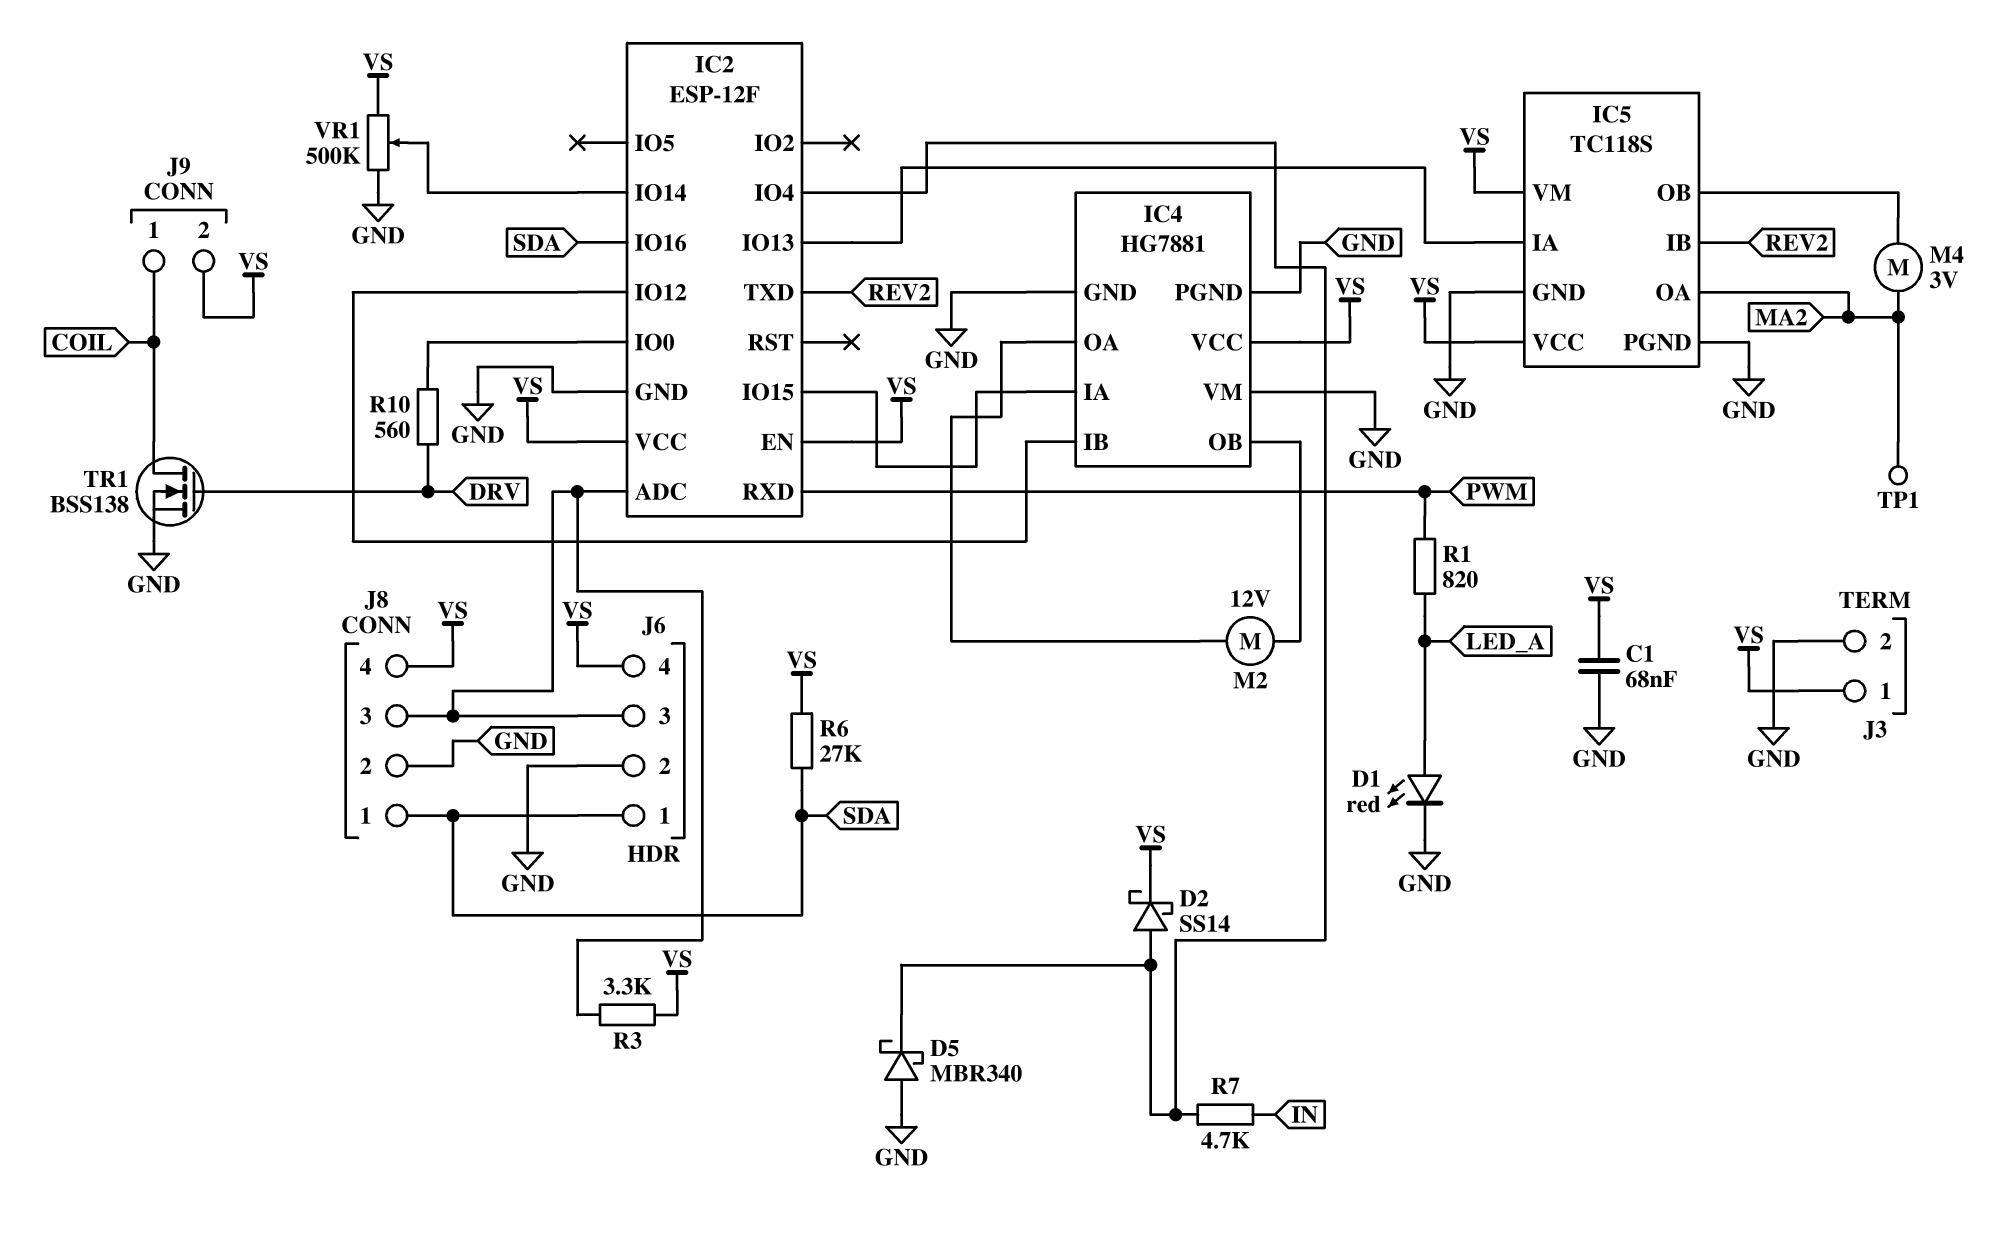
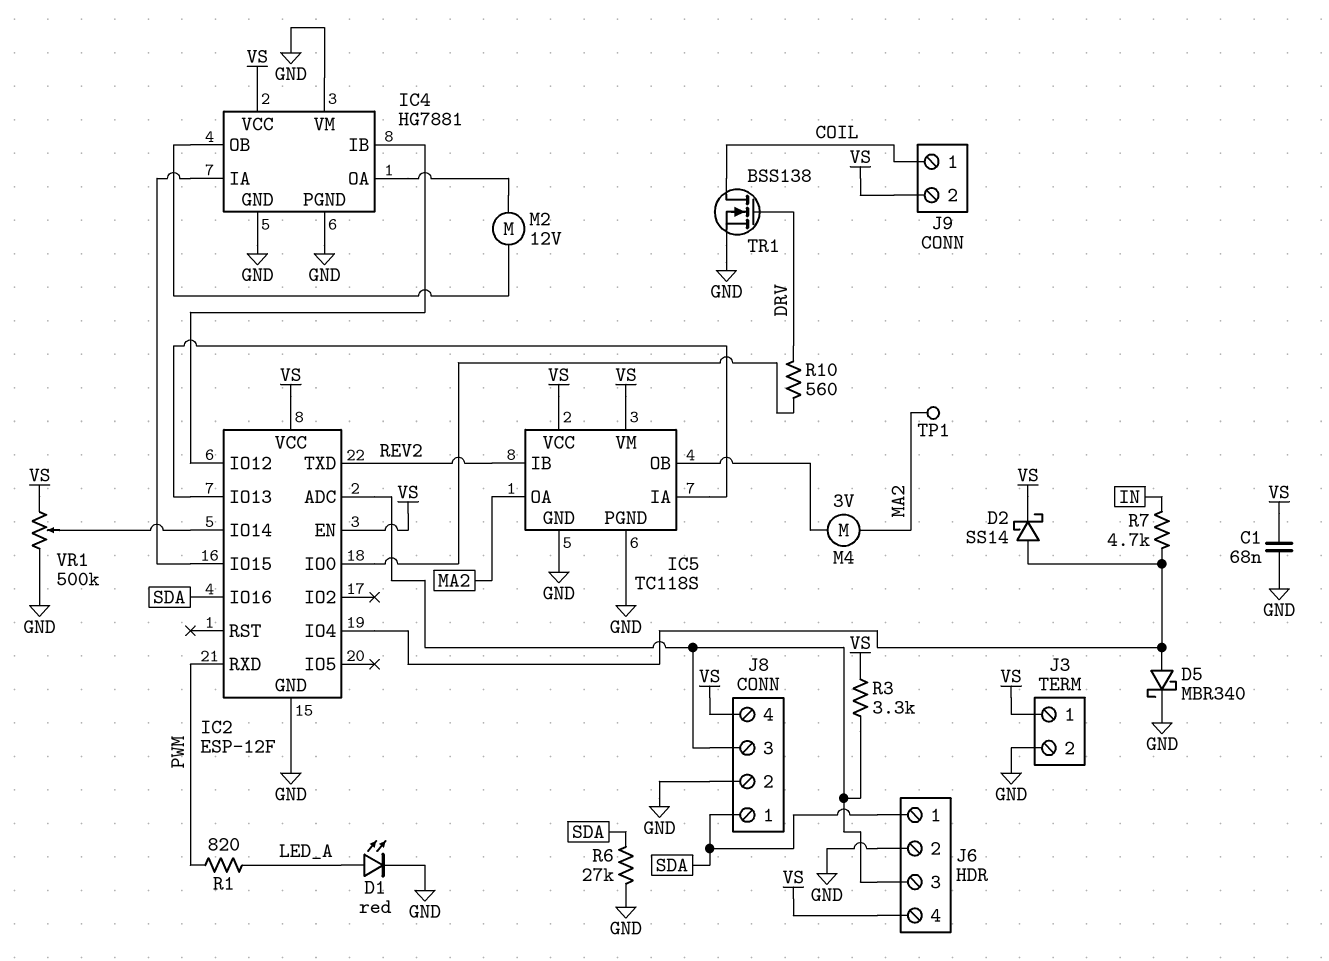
D5: schottky MBR340 (A GND, K IC2/IO4) -> schottky MBR340 (A IC2/IO4, K GND)
R6: 27k (SDA, VS) -> 27k (GND, SDA)

